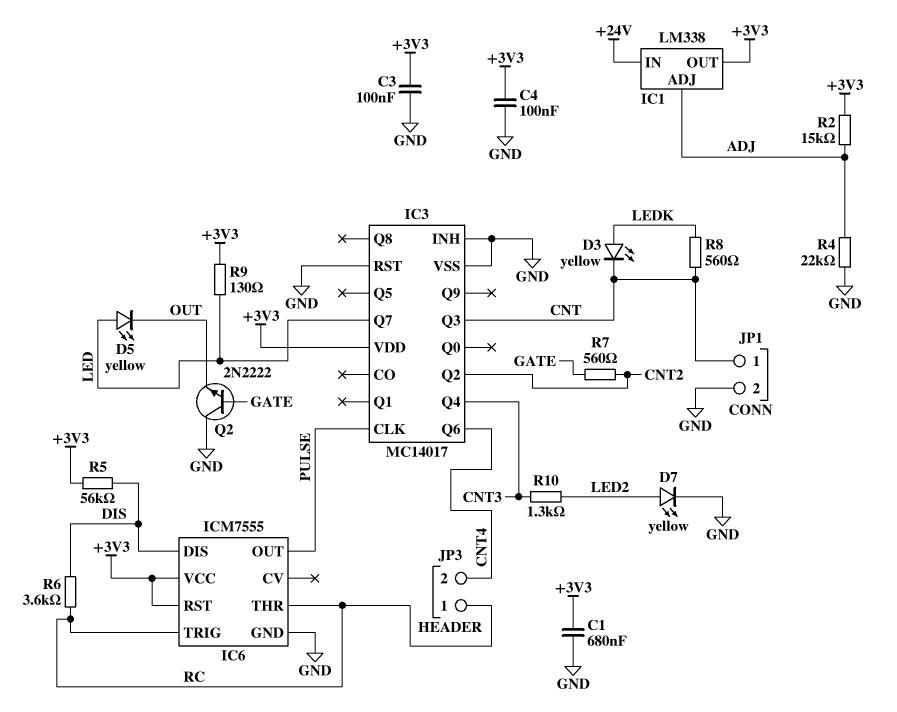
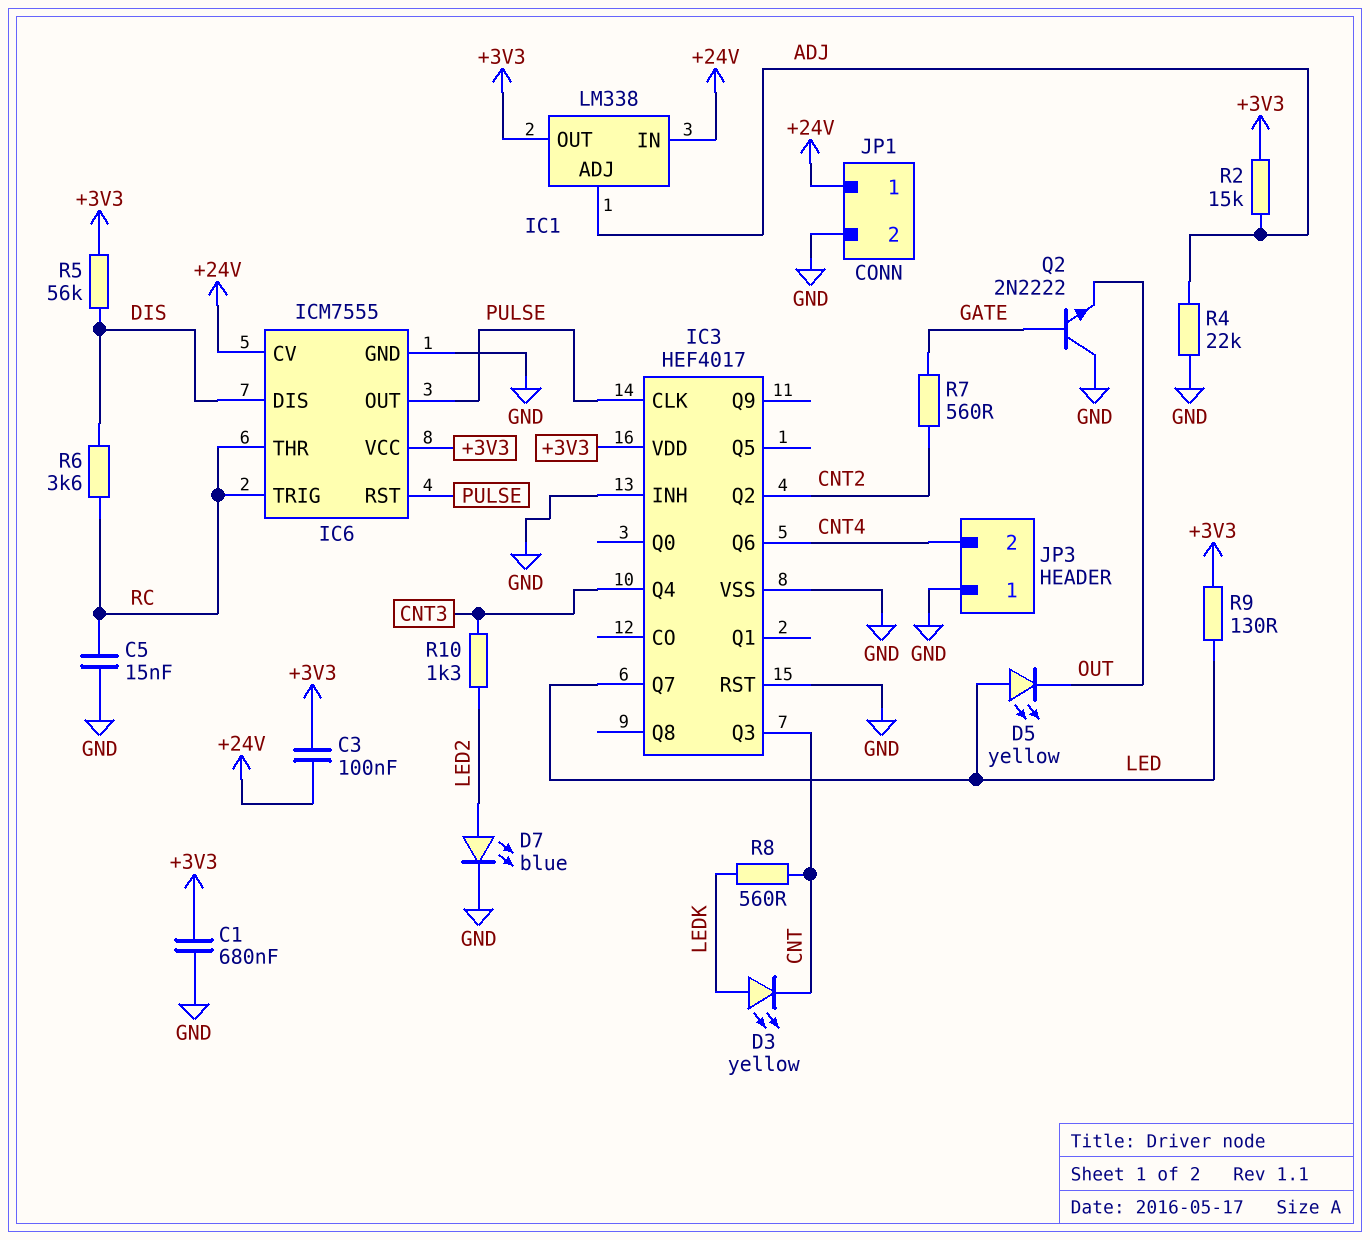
C3: 100nF (+3V3, GND) -> 100nF (+3V3, +24V)
C4: 100nF (+3V3, GND) -> none
C5: none -> 15nF (GND, RC)
D7: LED yellow (A LED2, K GND) -> LED blue (A LED2, K GND)
IC3: MC14017 -> HEF4017
IC6 pin CV: none -> +24V
IC6 pin RST: +3V3 -> PULSE
JP1 pin 1: CNT -> +24V
JP3 pin 1: RC -> GND

